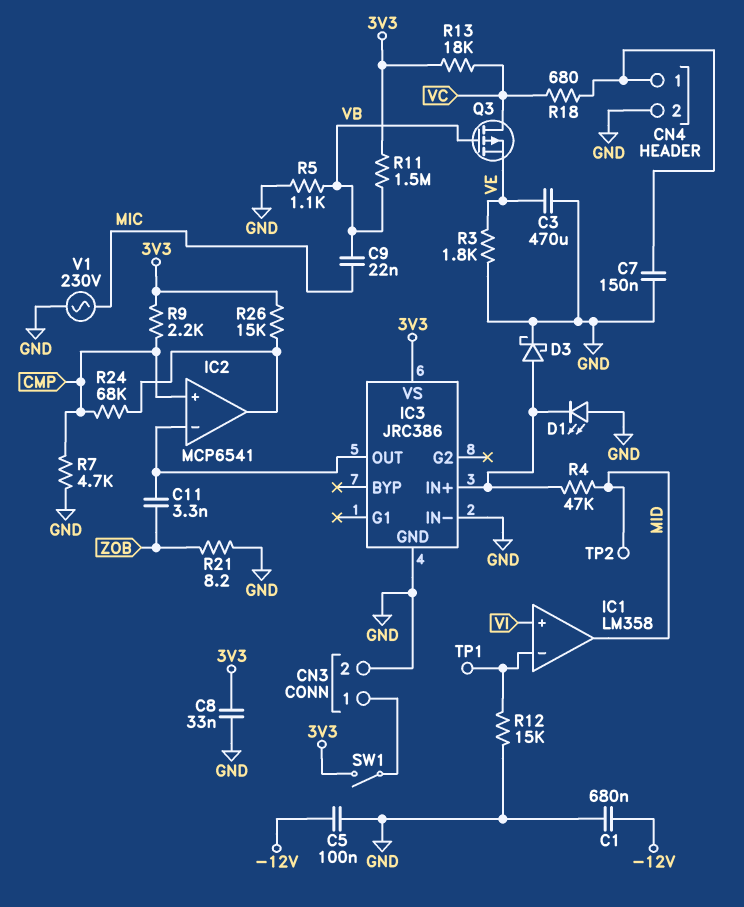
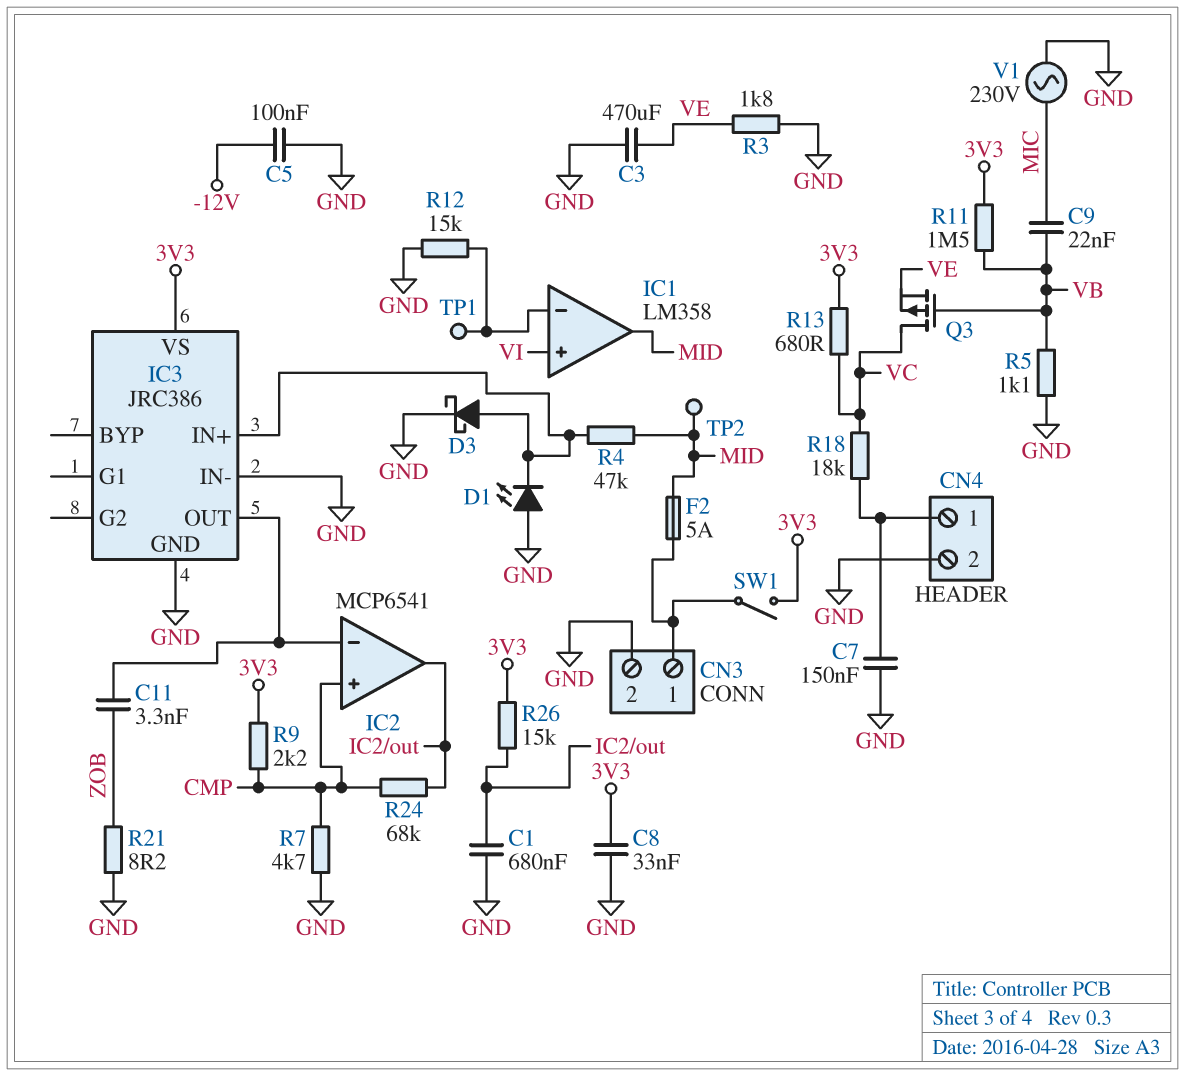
C1: 680nF (-12V, GND) -> 680nF (GND, IC2/out)
F2: none -> 5A (CN3/1, MID)
R13: 18k (3V3, VC) -> 680 (3V3, VC)
R18: 680 (CN4/1, VC) -> 18k (CN4/1, VC)

